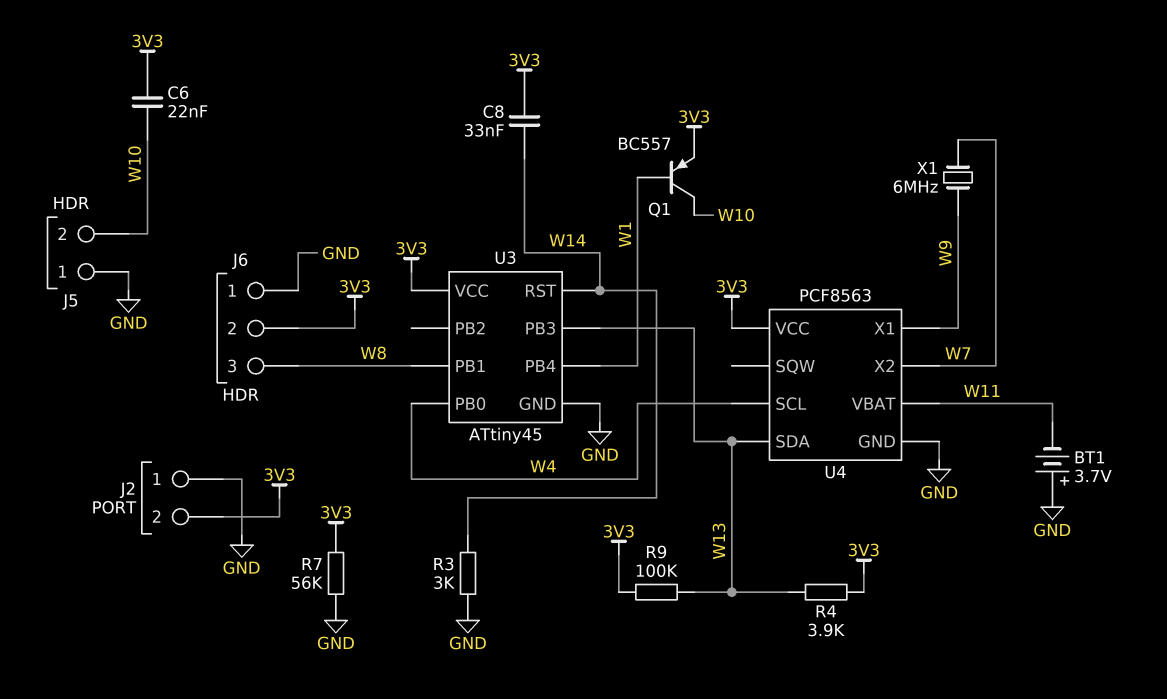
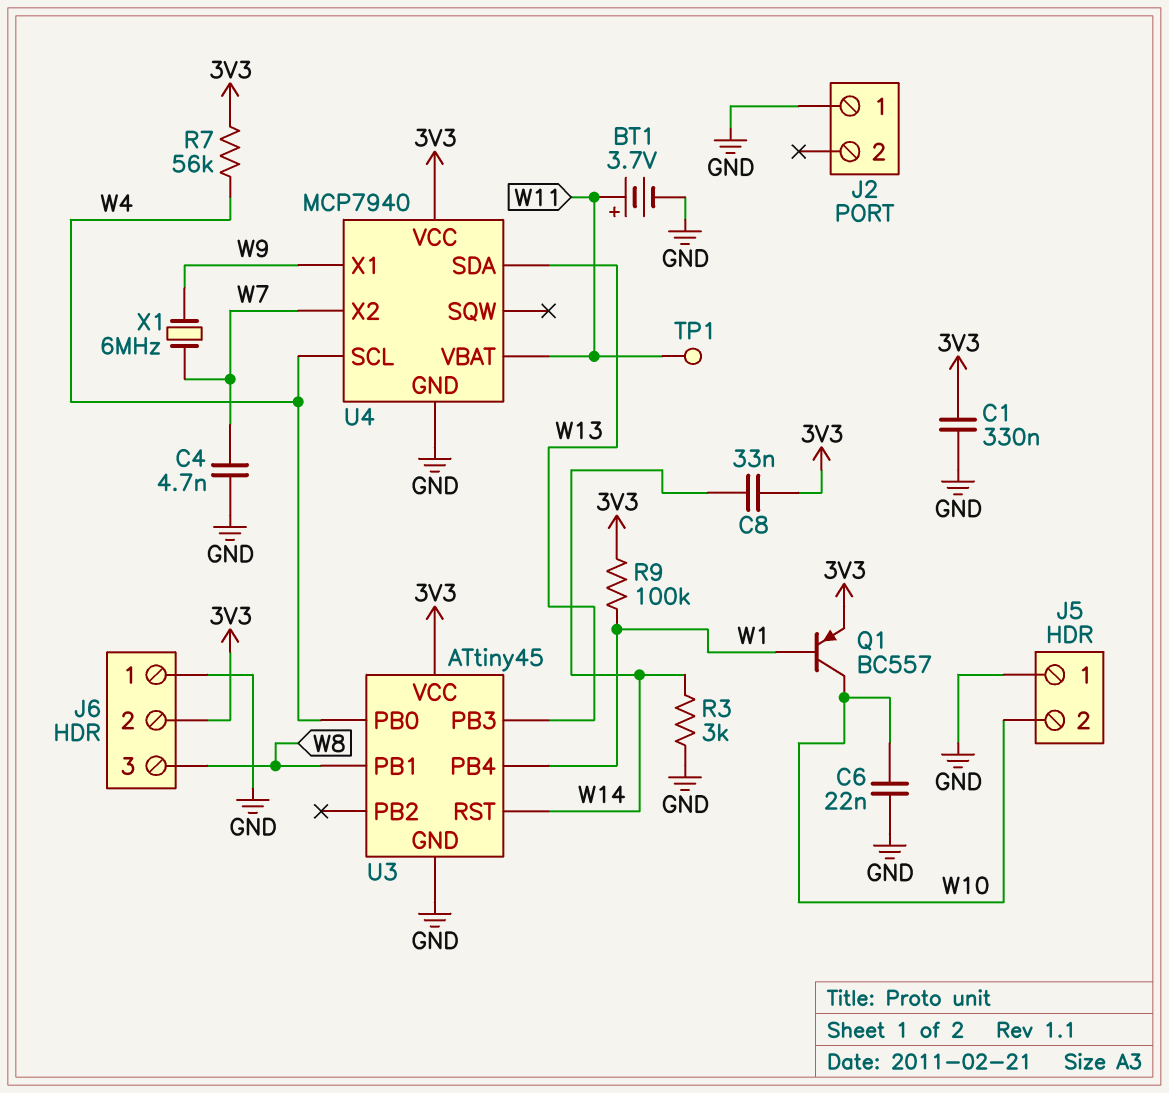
BT1: 3.7V (plus GND, minus W11) -> 3.7V (plus W11, minus GND)
C1: none -> 330nF (3V3, GND)
C4: none -> 4.7nF (GND, W7)
C6: 22nF (3V3, W10) -> 22nF (GND, W10)
J2 pin 2: 3V3 -> none
R4: 3.9k (3V3, W13) -> none
R7: 56k (3V3, GND) -> 56k (3V3, W4)
R9: 100k (3V3, W13) -> 100k (3V3, W1)
TP1: none -> test point (W11)
U4: PCF8563 -> MCP7940

